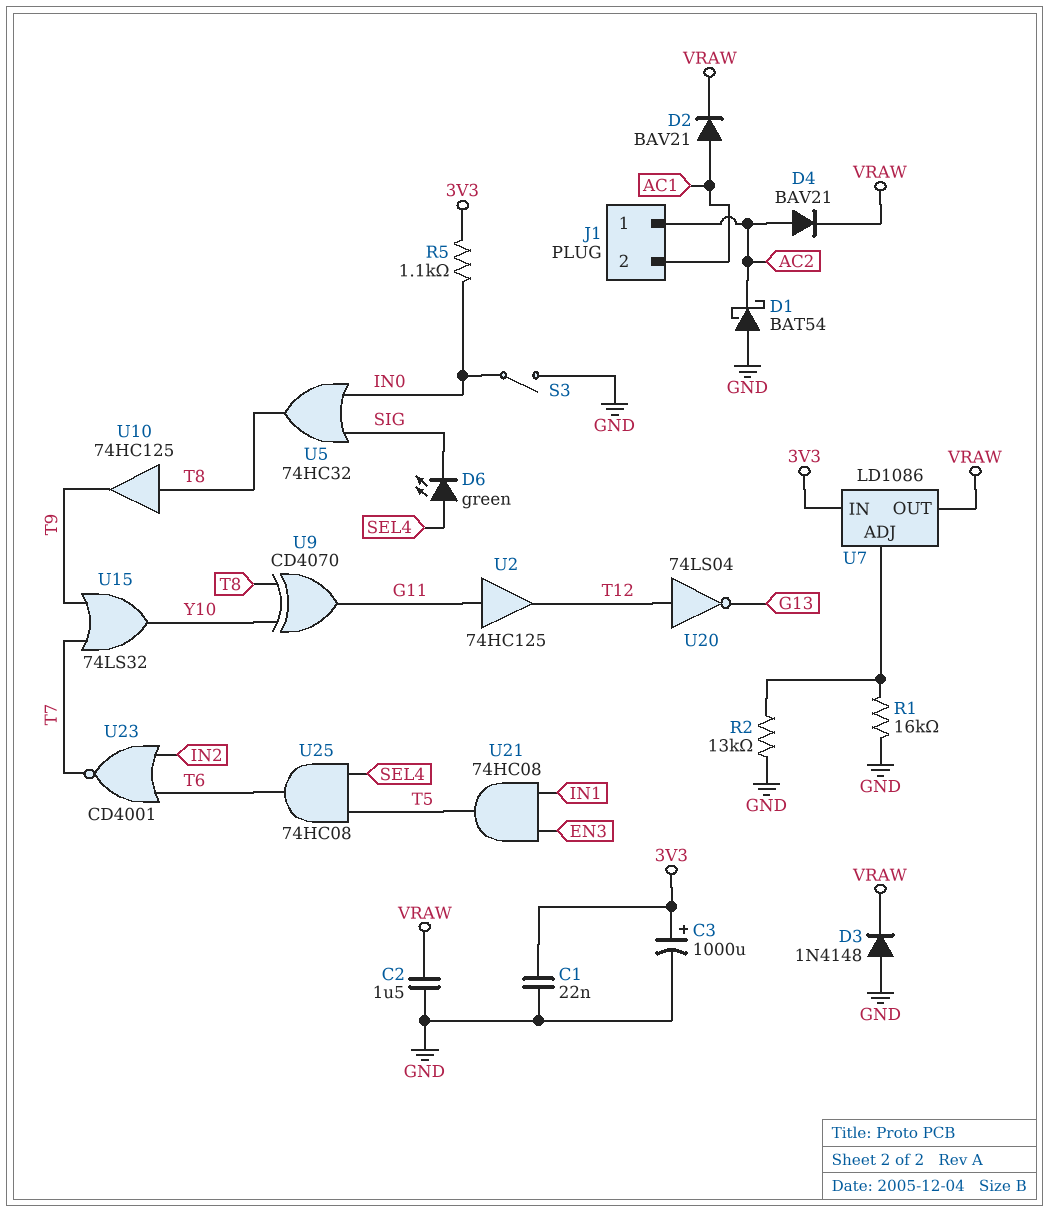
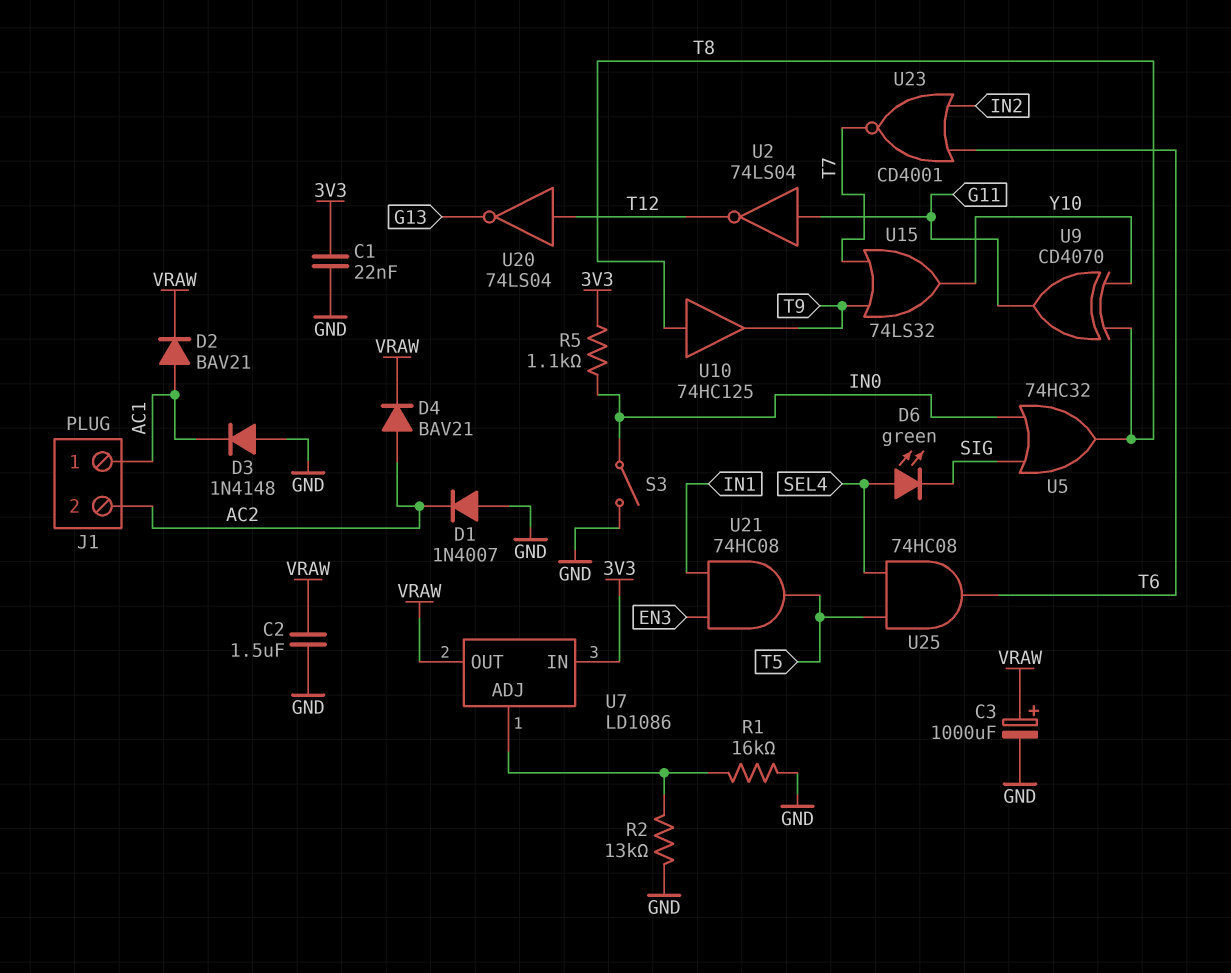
C3: 1000uF (plus 3V3, minus GND) -> 1000uF (plus VRAW, minus GND)
D1: schottky BAT54 (A GND, K AC2) -> diode 1N4007 (A GND, K AC2)
D3: diode 1N4148 (A GND, K VRAW) -> diode 1N4148 (A GND, K AC1)
J1 pin 1: AC2 -> AC1
J1 pin 2: AC1 -> AC2
U2: buffer 74HC125 (in G11, out T12) -> NOT 74LS04 (in G11, out T12)

